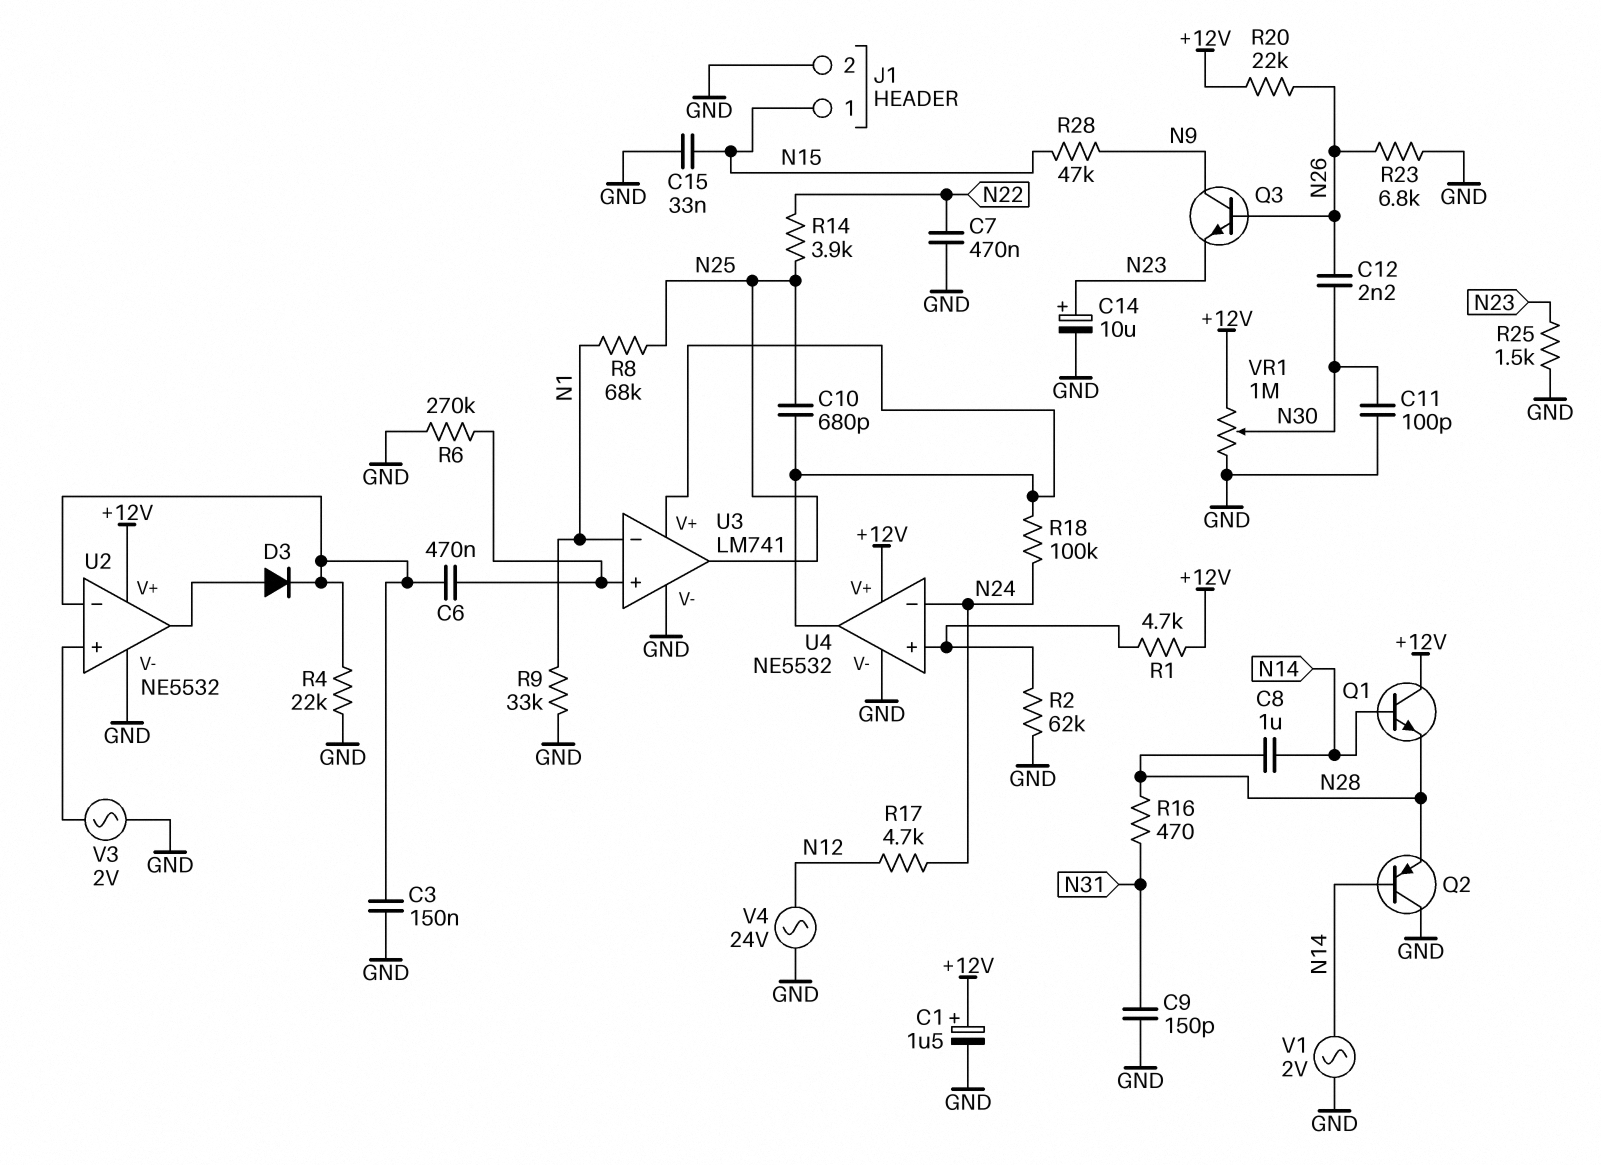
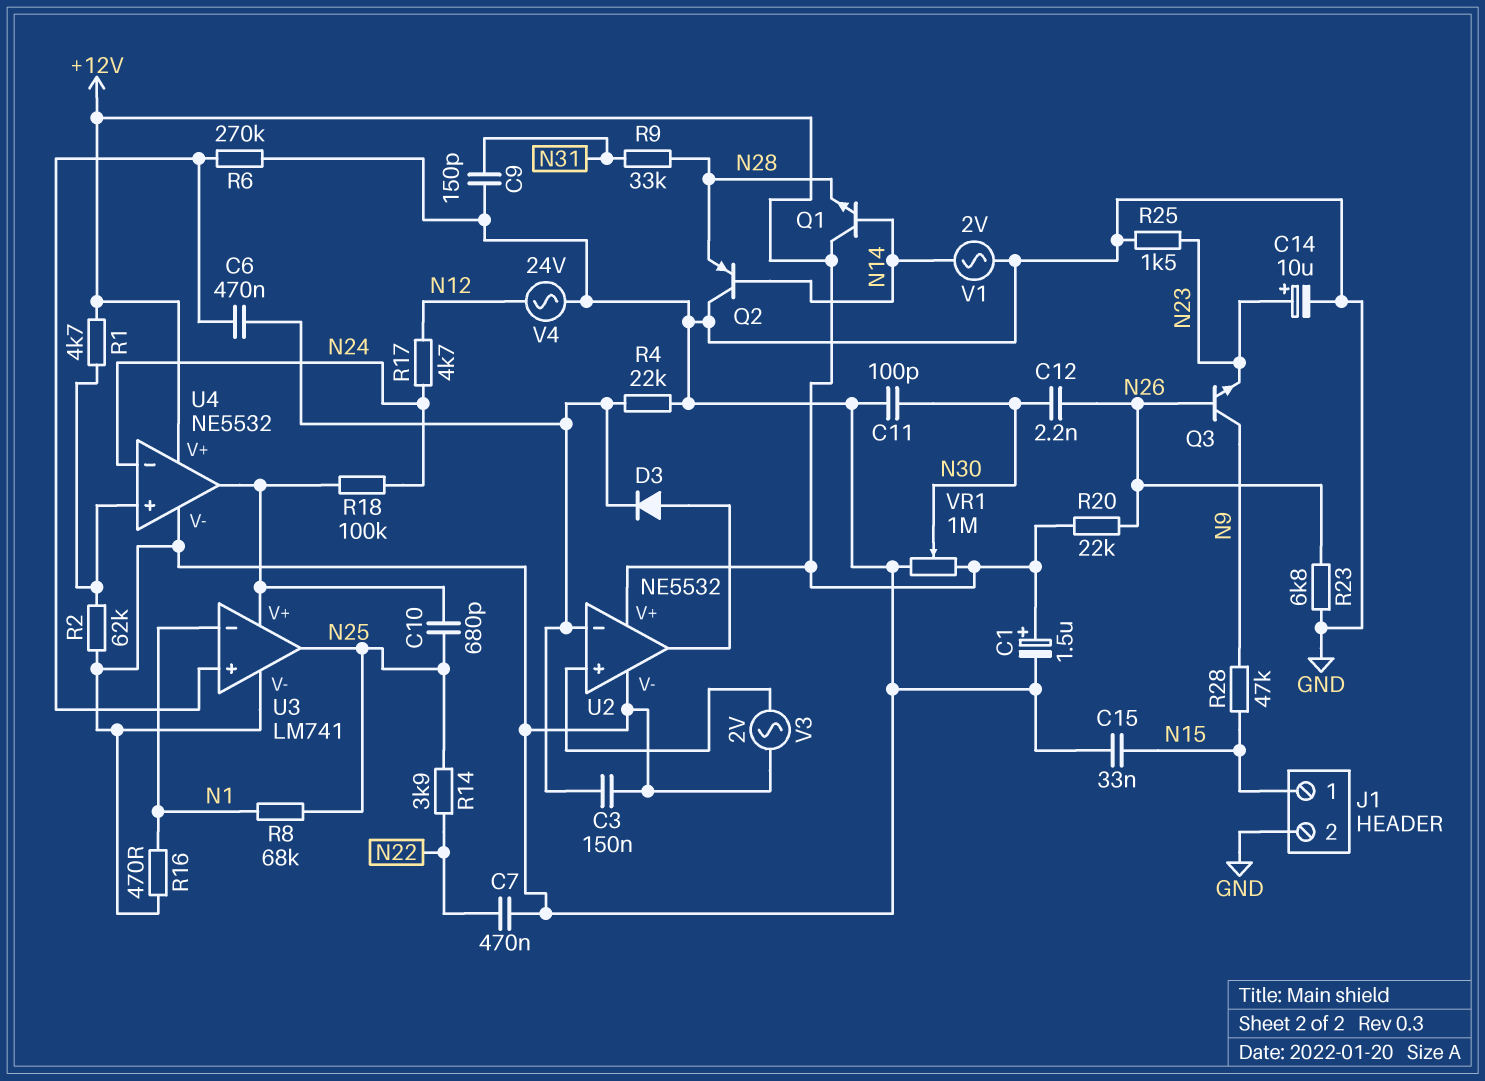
C8: 1uF (N14, N28) -> none
R9: 33k (GND, N1) -> 33k (N28, N31)
R16: 470 (N28, N31) -> 470 (GND, N1)

